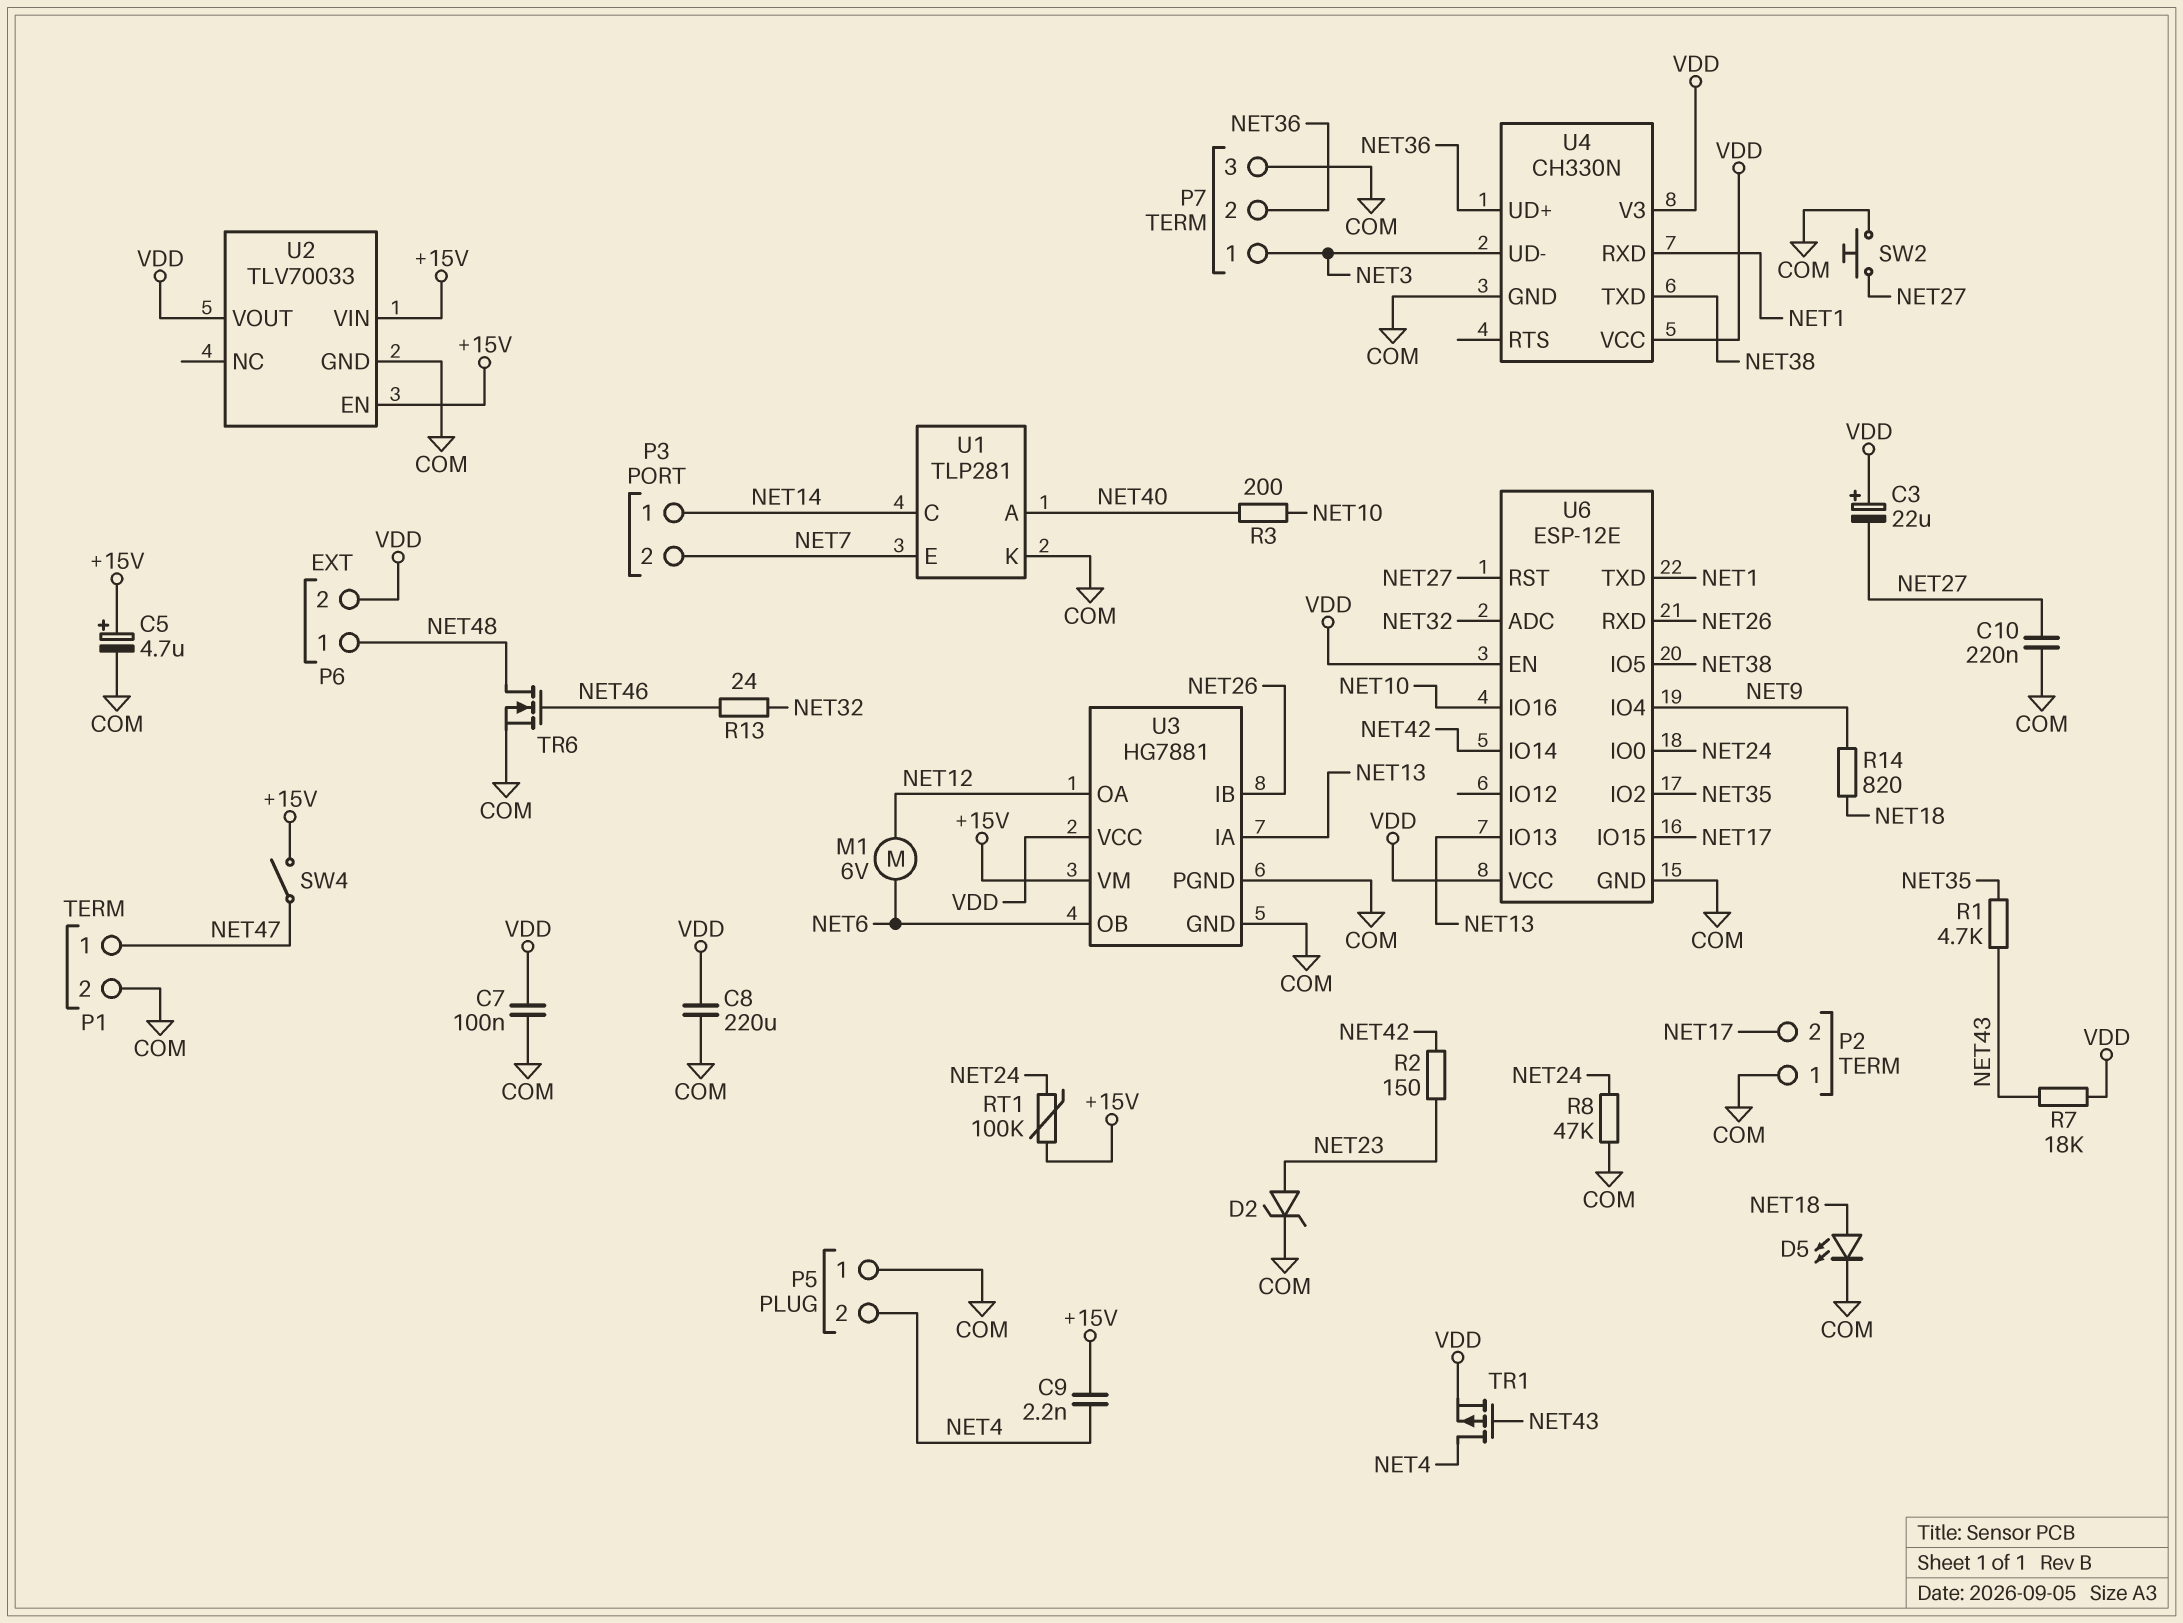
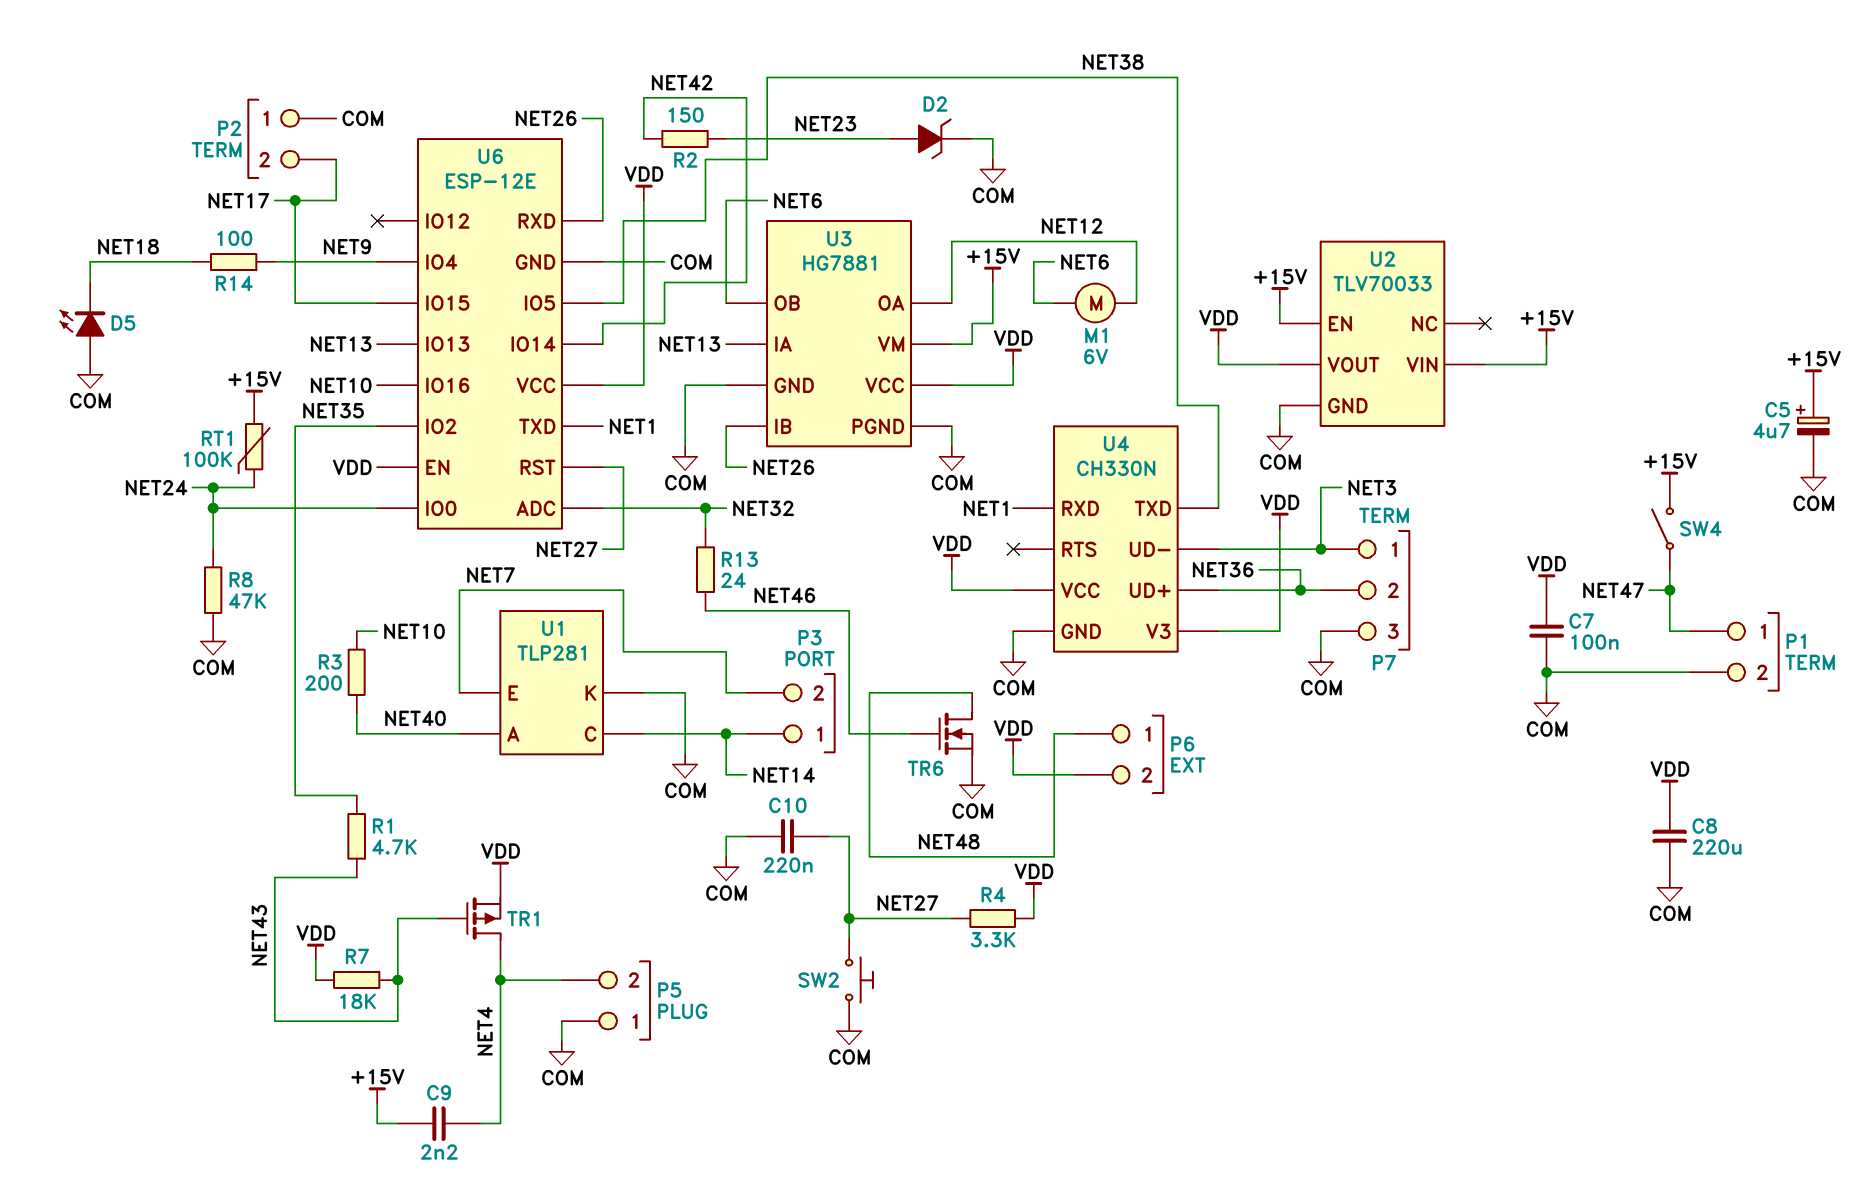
C3: 22uF (plus VDD, minus NET27) -> none
D5: LED (A NET18, K COM) -> LED (A COM, K NET18)
R4: none -> 3.3k (NET27, VDD)
R14: 820 (NET9, NET18) -> 100 (NET9, NET18)

